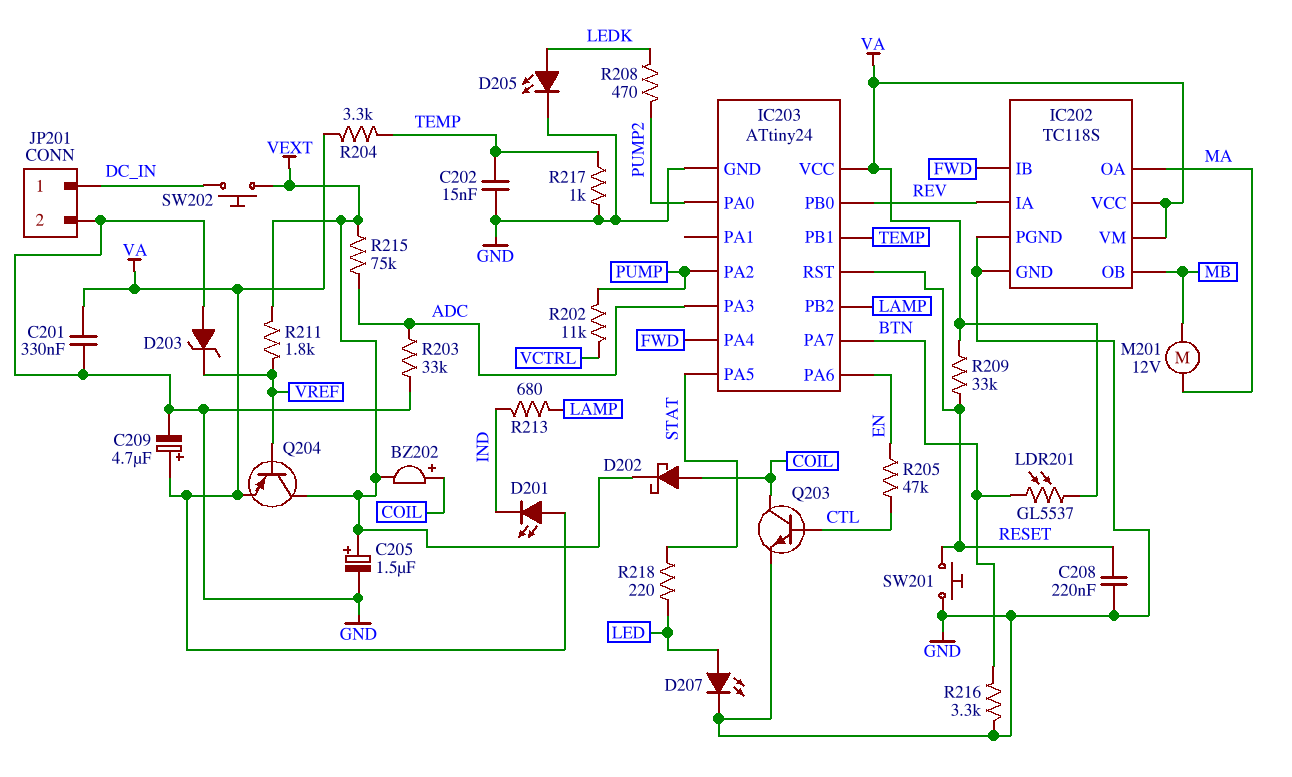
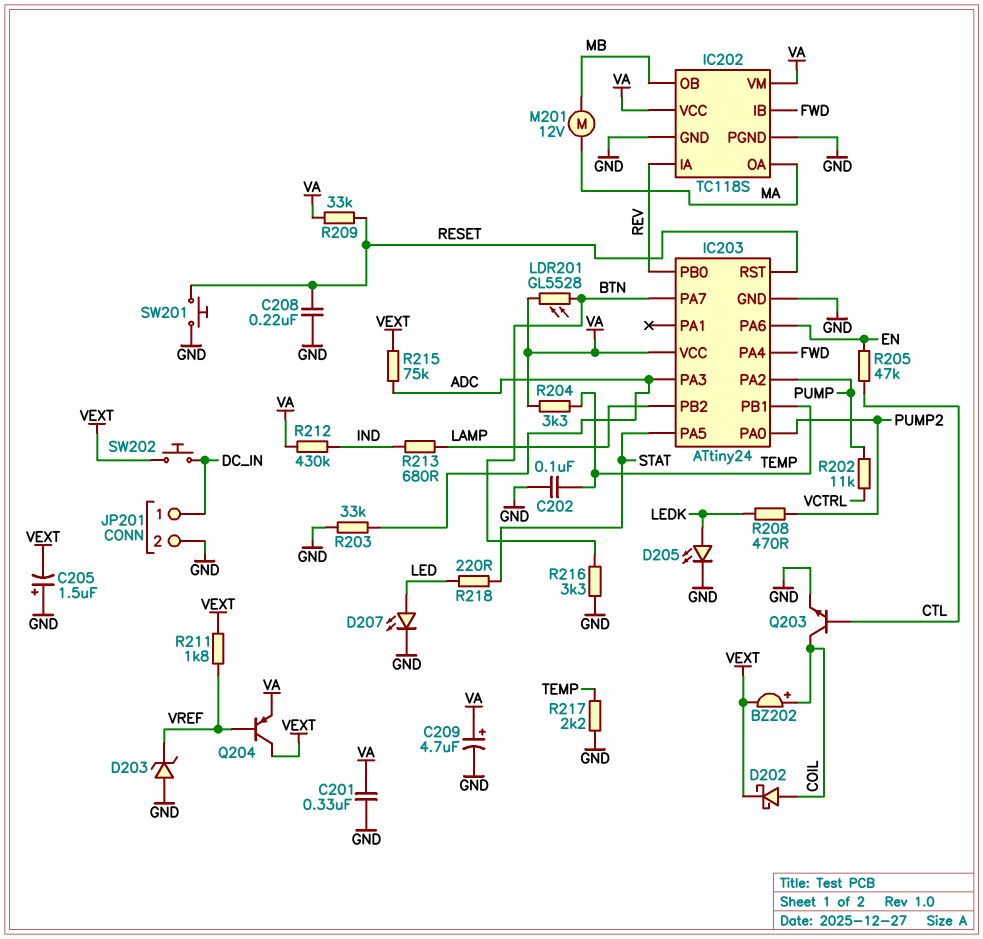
C202: 15nF (GND, TEMP) -> 100nF (GND, TEMP)
C205: 1.5uF (plus VEXT, minus GND) -> 1.5uF (plus GND, minus VEXT)
D201: LED (A VA, K IND) -> none
LDR201: GL5537 (BTN, VA) -> GL5528 (BTN, VA)
R212: none -> 430k (IND, VA)
R217: 1k (GND, TEMP) -> 2.2k (GND, TEMP)

